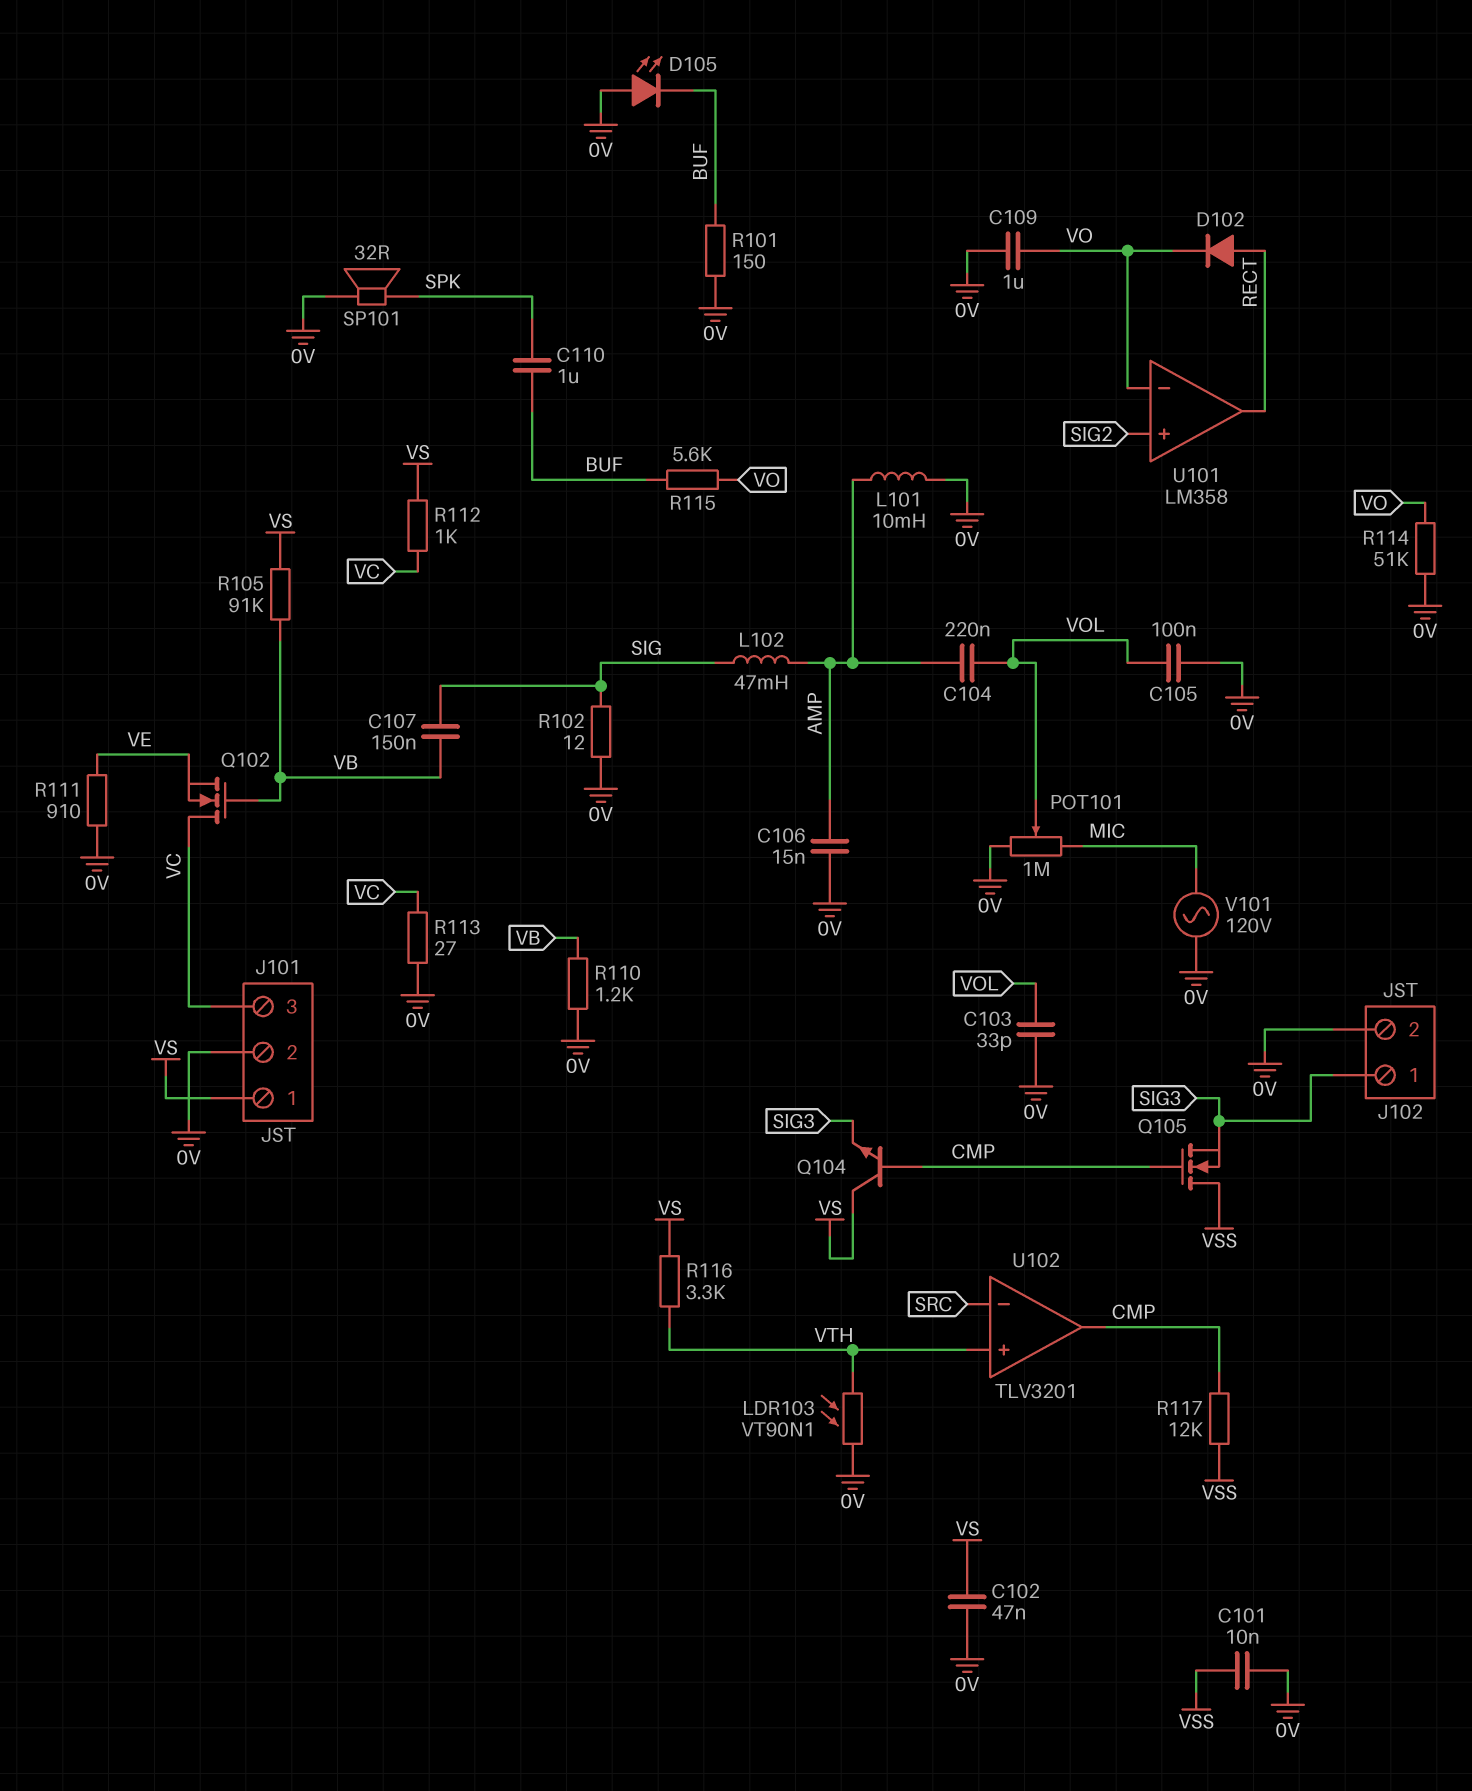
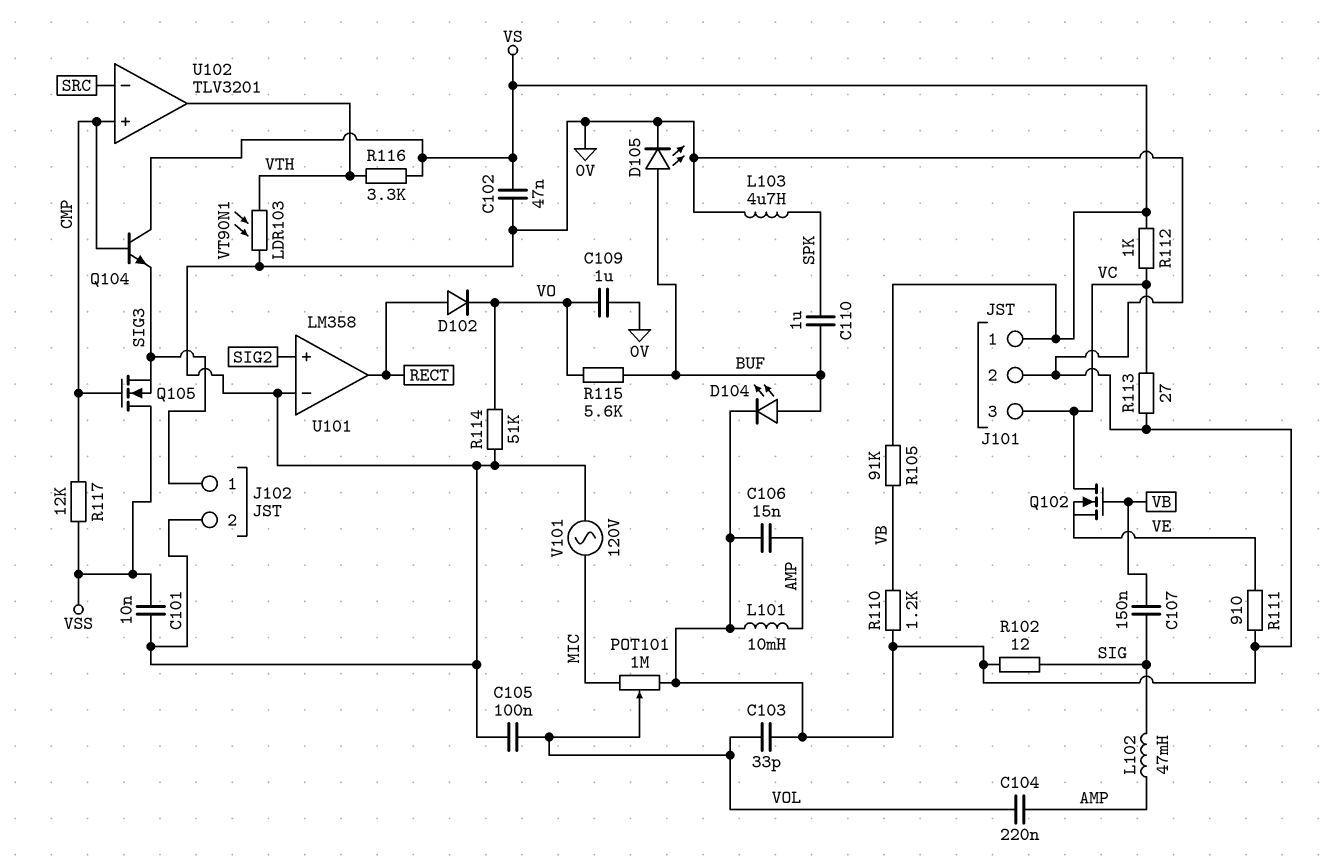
D104: none -> LED (A BUF, K 0V)
D105: LED (A 0V, K BUF) -> LED (A BUF, K 0V)
L103: none -> 4.7uH (0V, SPK)
R101: 150 (0V, BUF) -> none
SP101: speaker 32R (0V, SPK) -> none
U101 pin in-: VO -> 0V
U102 pin in+: VTH -> CMP
U102 pin out: CMP -> VTH

